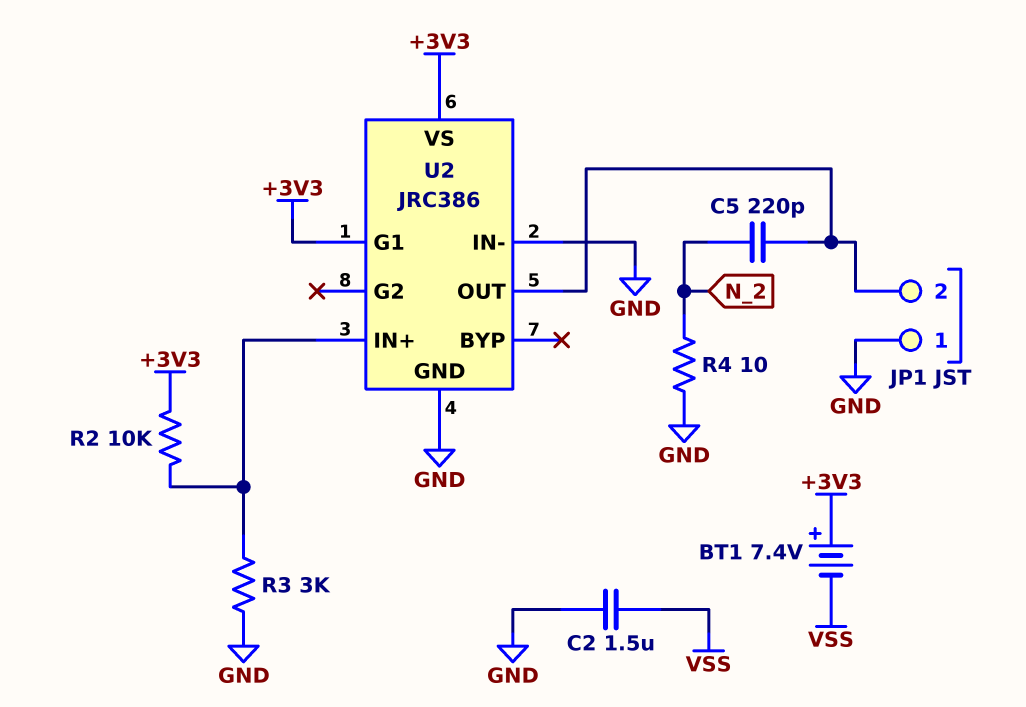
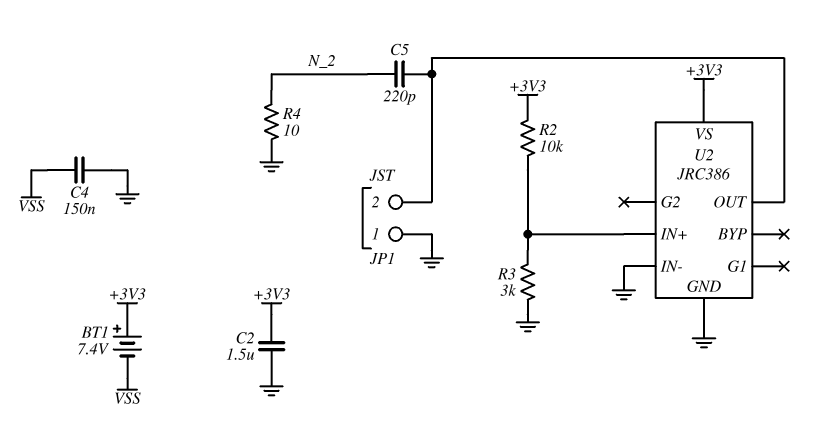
C2: 1.5uF (GND, VSS) -> 1.5uF (+3V3, GND)
C4: none -> 150nF (GND, VSS)
U2 pin G1: +3V3 -> none

